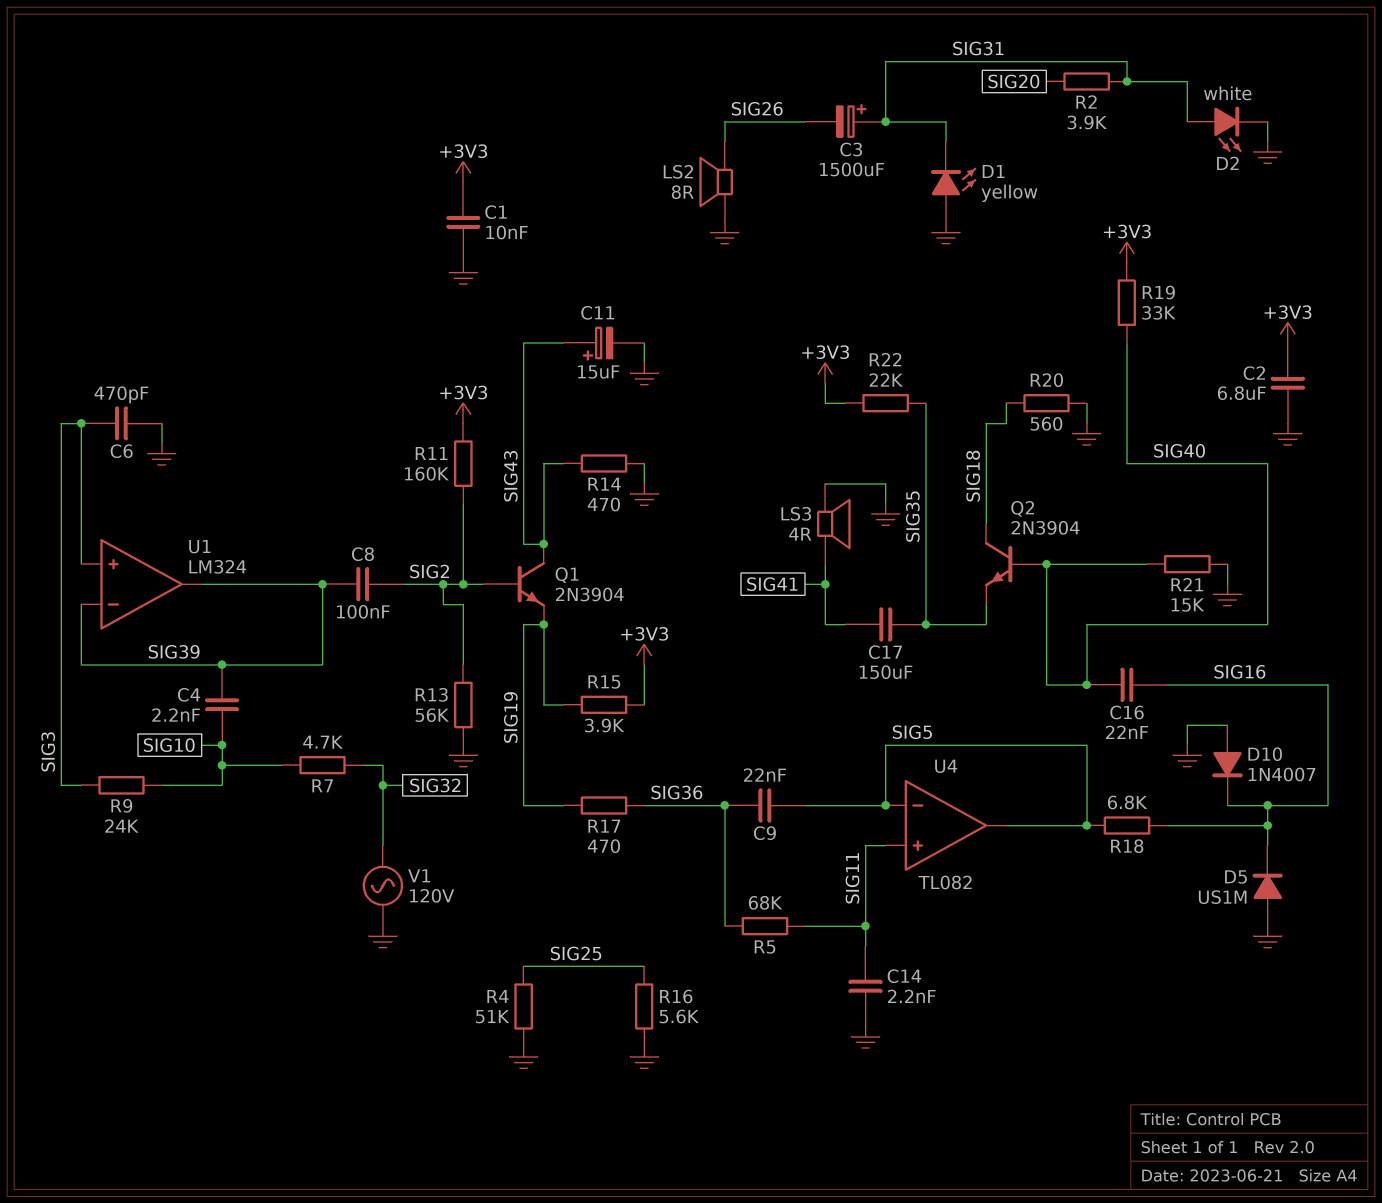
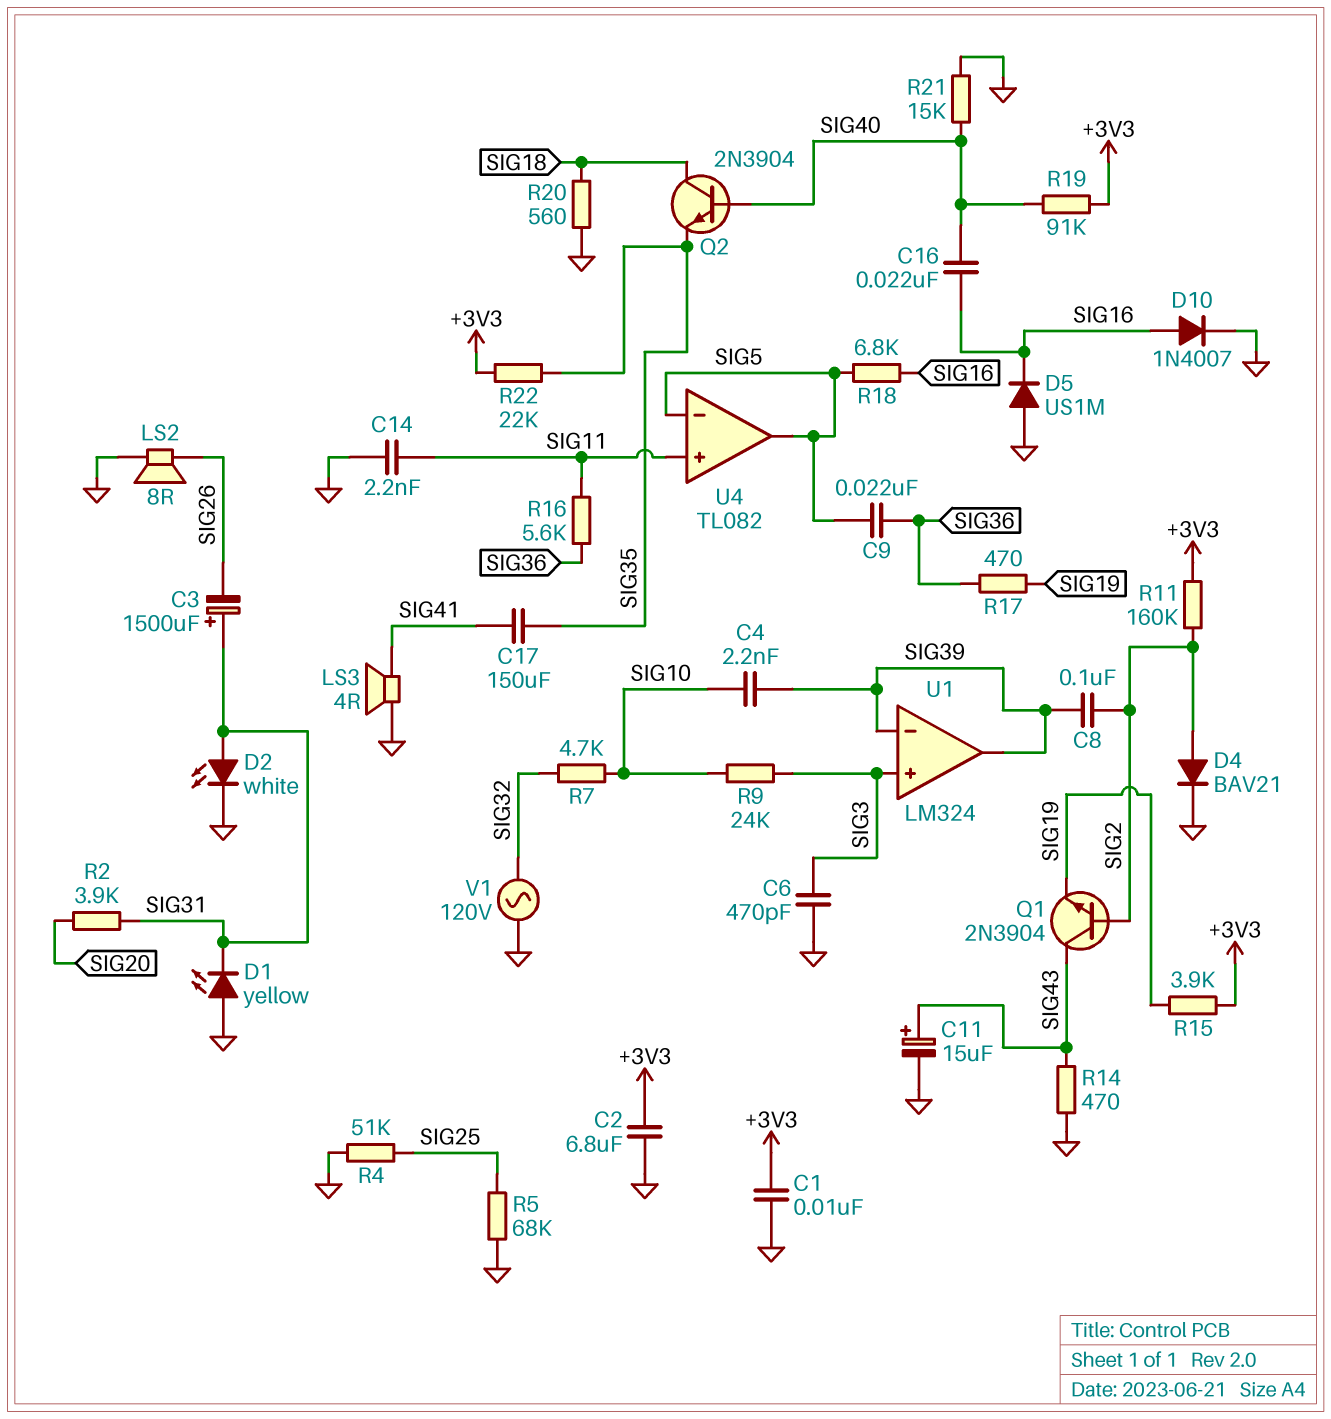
D4: none -> diode BAV21 (A SIG2, K GND)
D10: diode 1N4007 (A GND, K SIG16) -> diode 1N4007 (A SIG16, K GND)
R5: 68k (SIG11, SIG36) -> 68k (GND, SIG25)
R13: 56k (GND, SIG2) -> none
R16: 5.6k (GND, SIG25) -> 5.6k (SIG11, SIG36)
R19: 33k (+3V3, SIG40) -> 91k (+3V3, SIG40)

